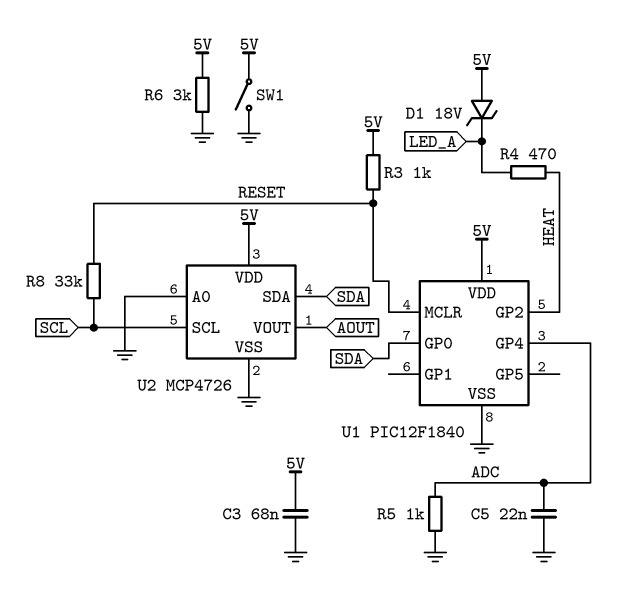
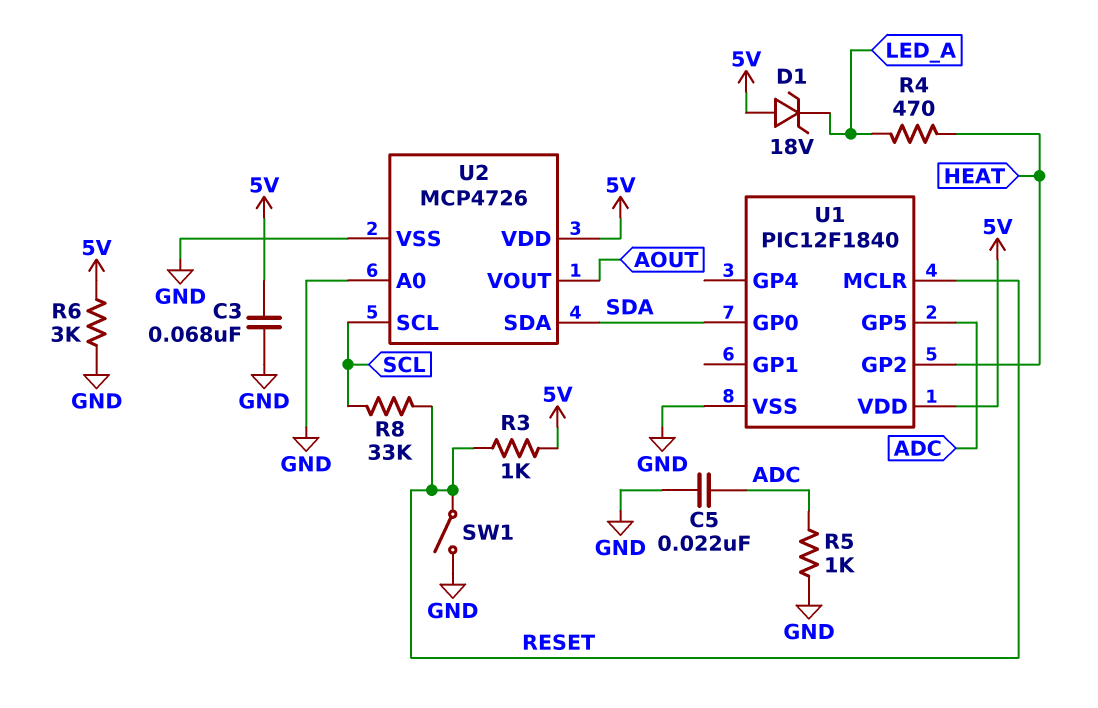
SW1: switch (5V, GND) -> switch (GND, RESET)
U1 pin GP4: ADC -> none
U1 pin GP5: none -> ADC

